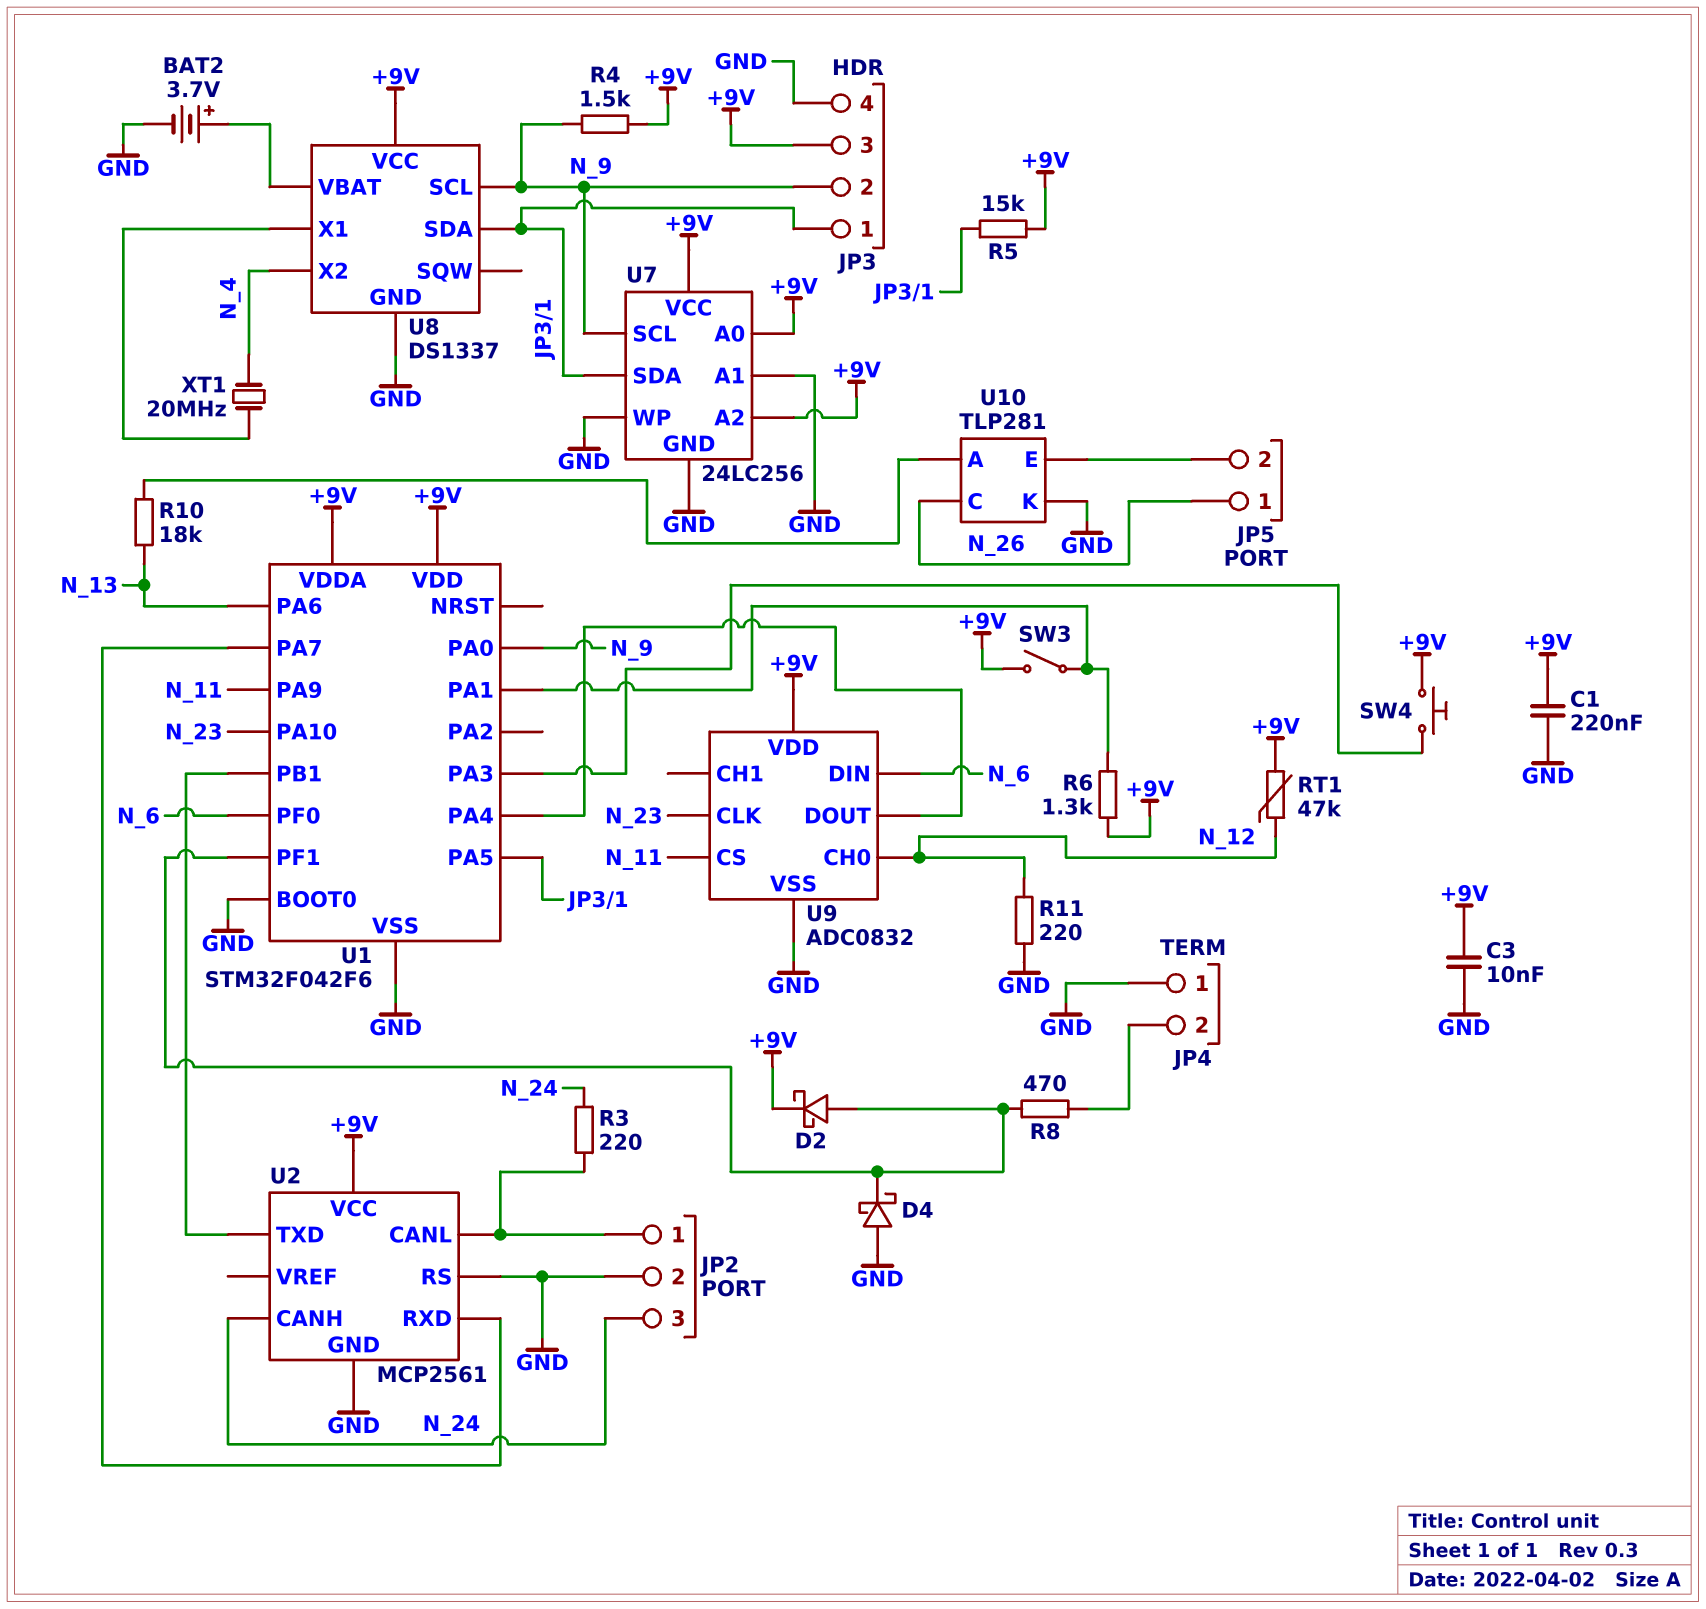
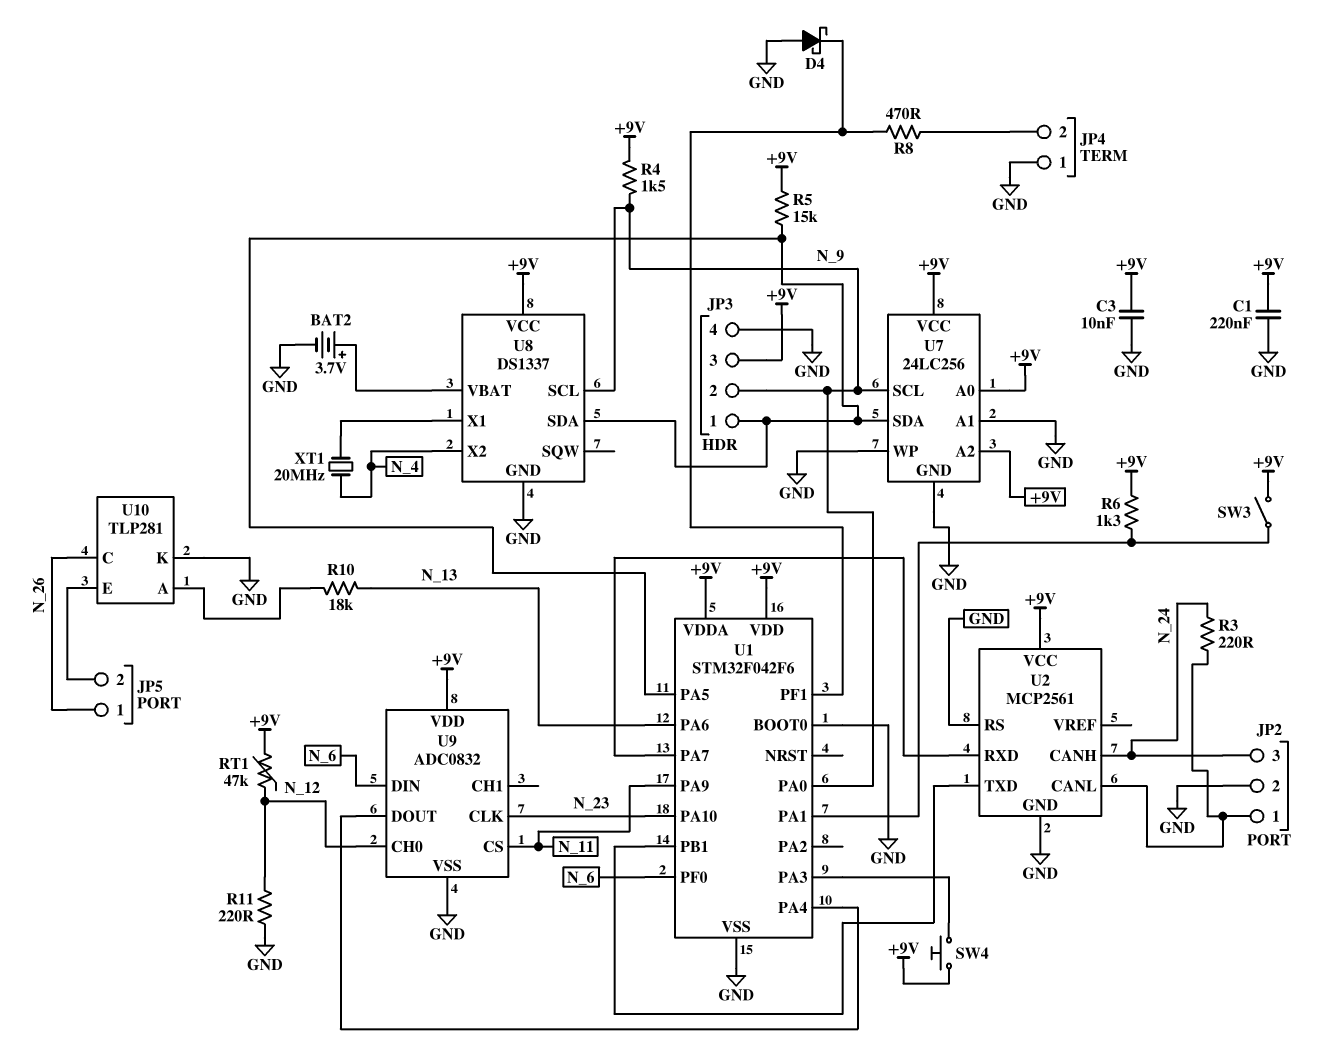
D2: schottky (A U1/PF1, K +9V) -> none

